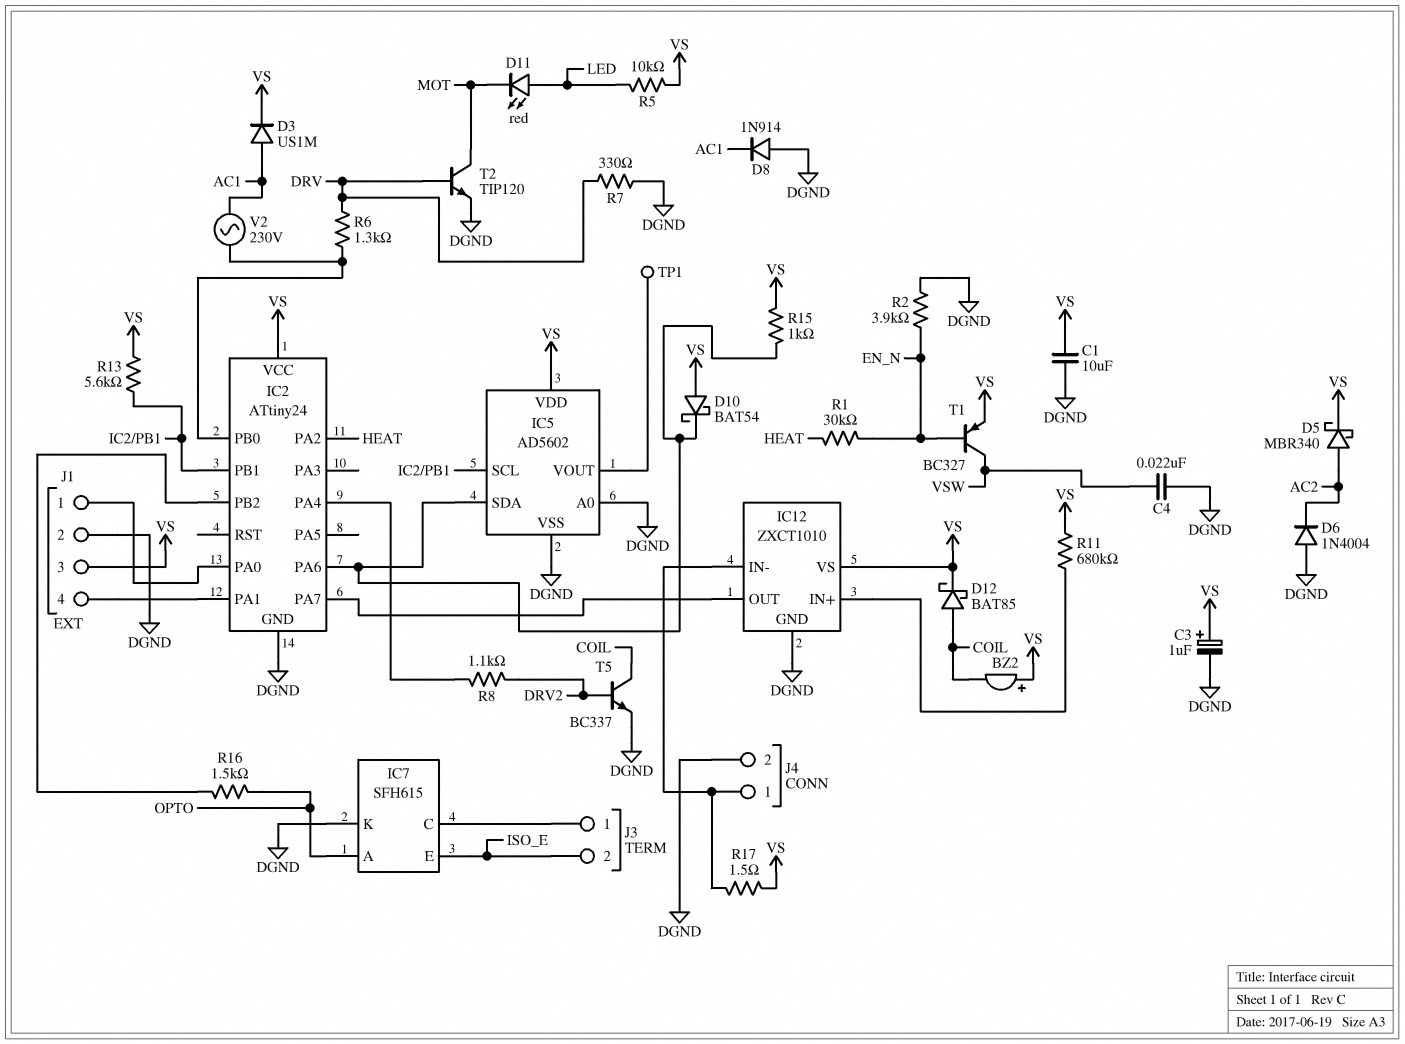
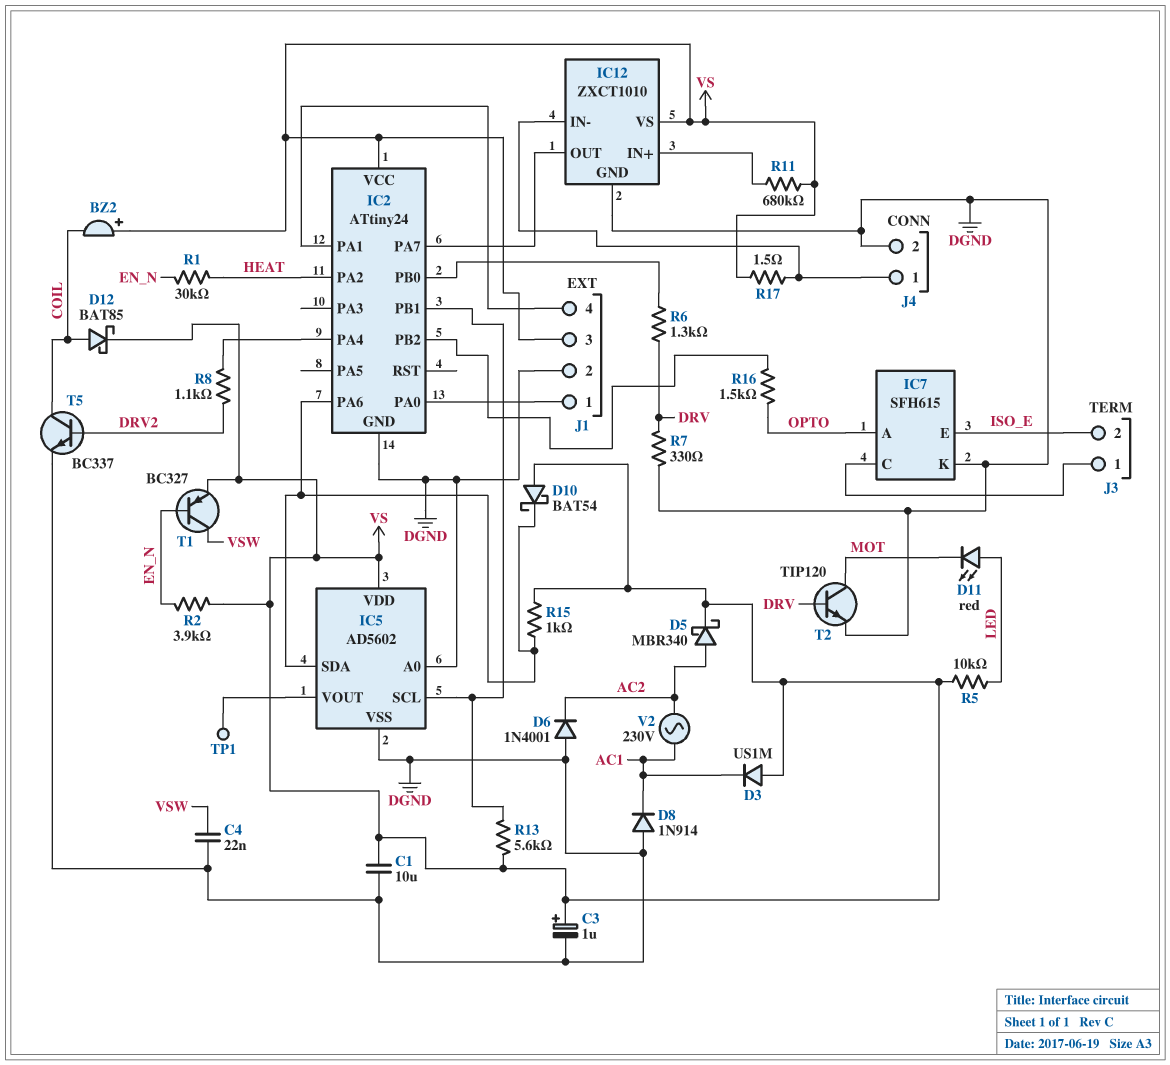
D3: diode US1M (A AC1, K VS) -> diode US1M (A VS, K AC1)
D6: diode 1N4004 (A DGND, K AC2) -> diode 1N4001 (A DGND, K AC2)
R2: 3.9k (DGND, EN_N) -> 3.9k (EN_N, VS)
V2: AC 230V (AC1, IC2/PB0) -> AC 230V (AC1, AC2)

